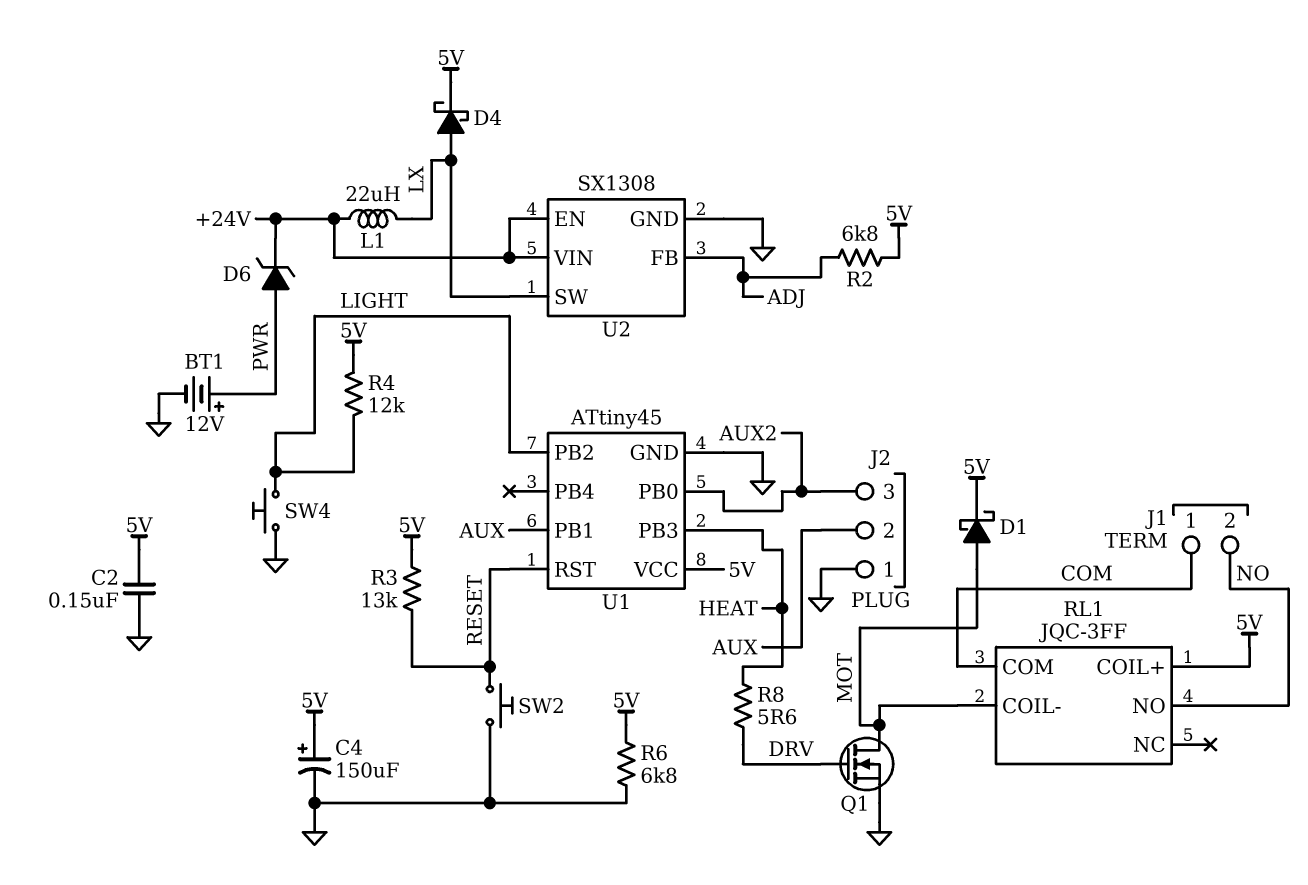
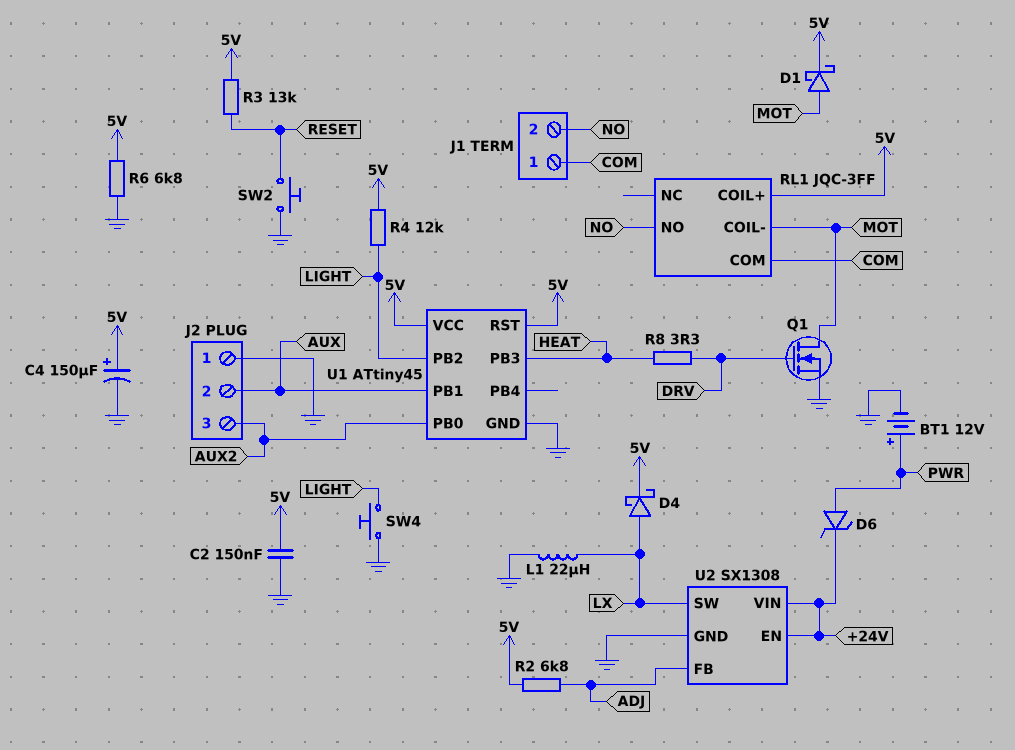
L1: 22uH (+24V, LX) -> 22uH (GND, LX)
R8: 5.6 (DRV, HEAT) -> 3.3 (DRV, HEAT)
U1 pin RST: RESET -> 5V

